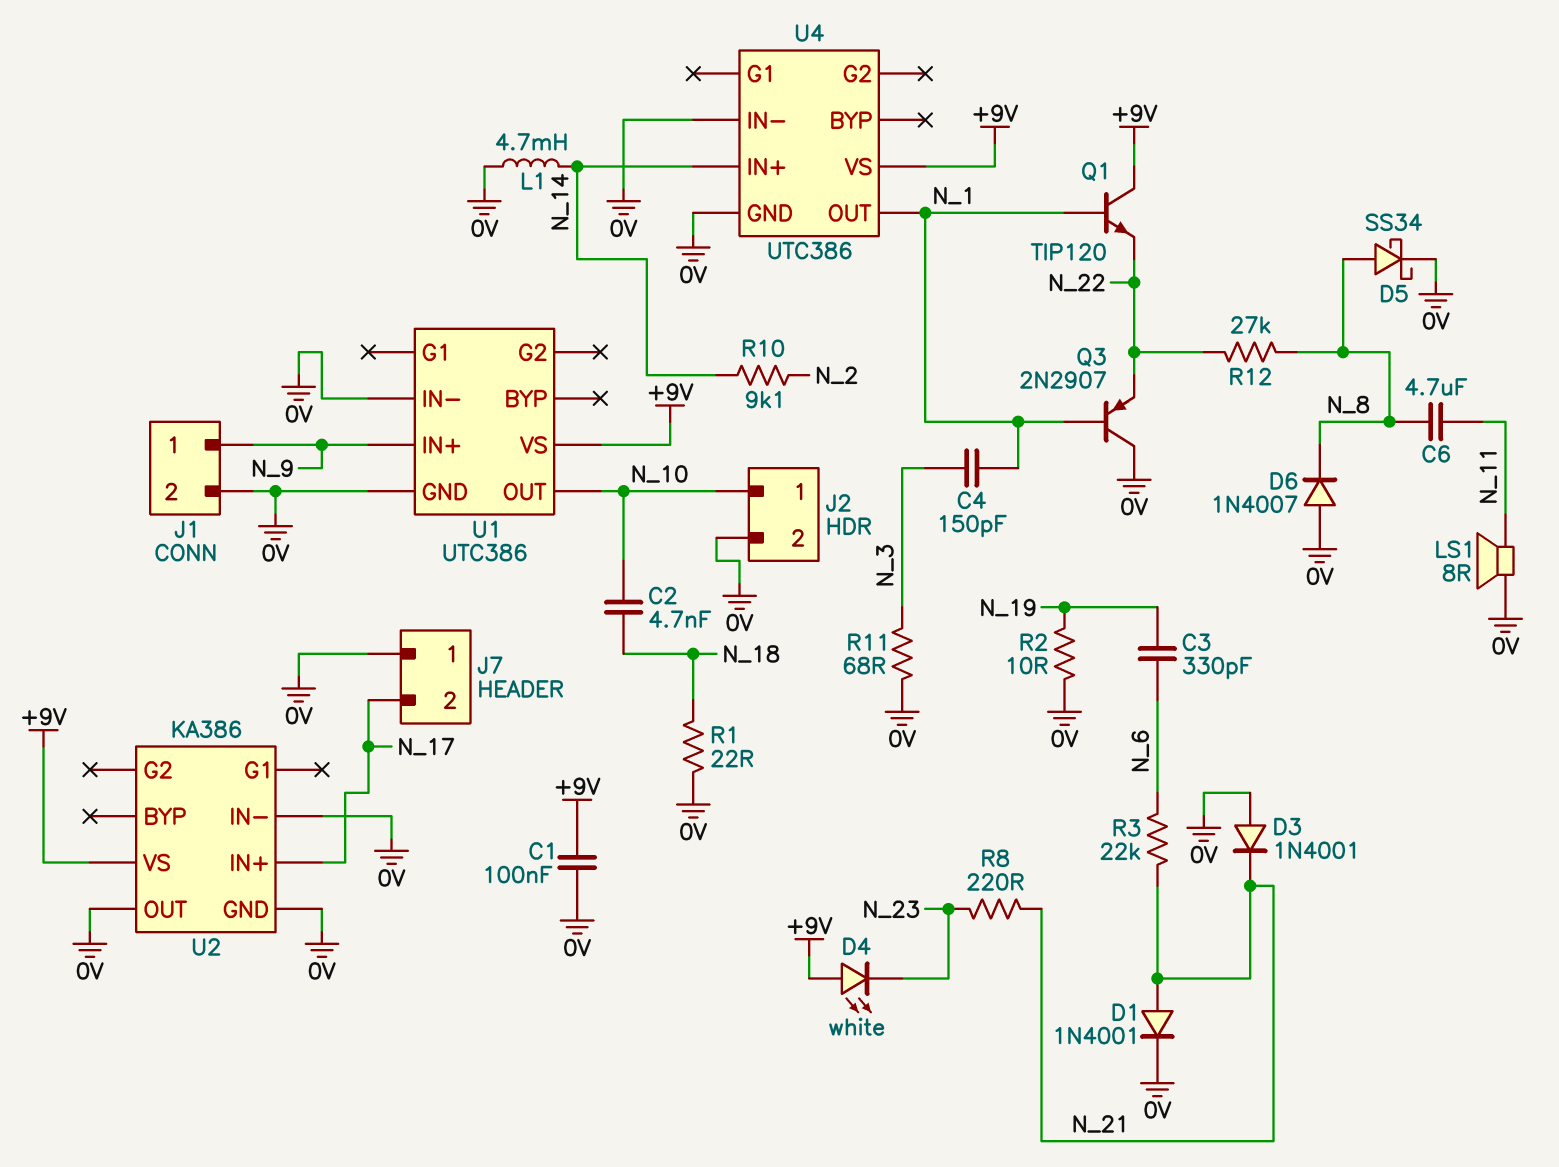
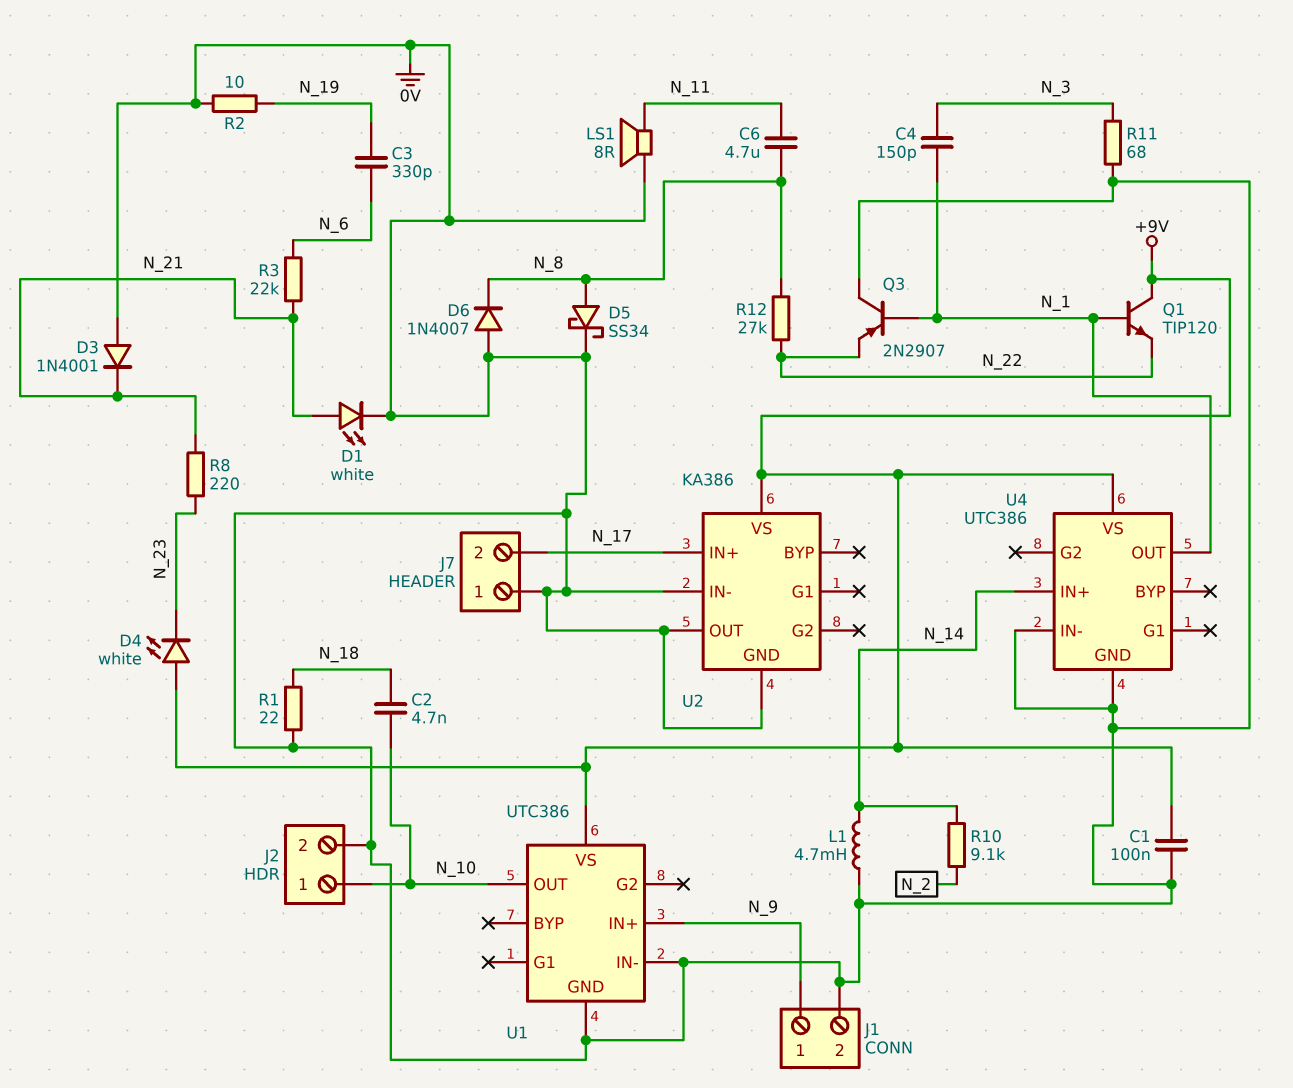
D1: diode 1N4001 (A N_21, K 0V) -> LED white (A N_21, K 0V)

